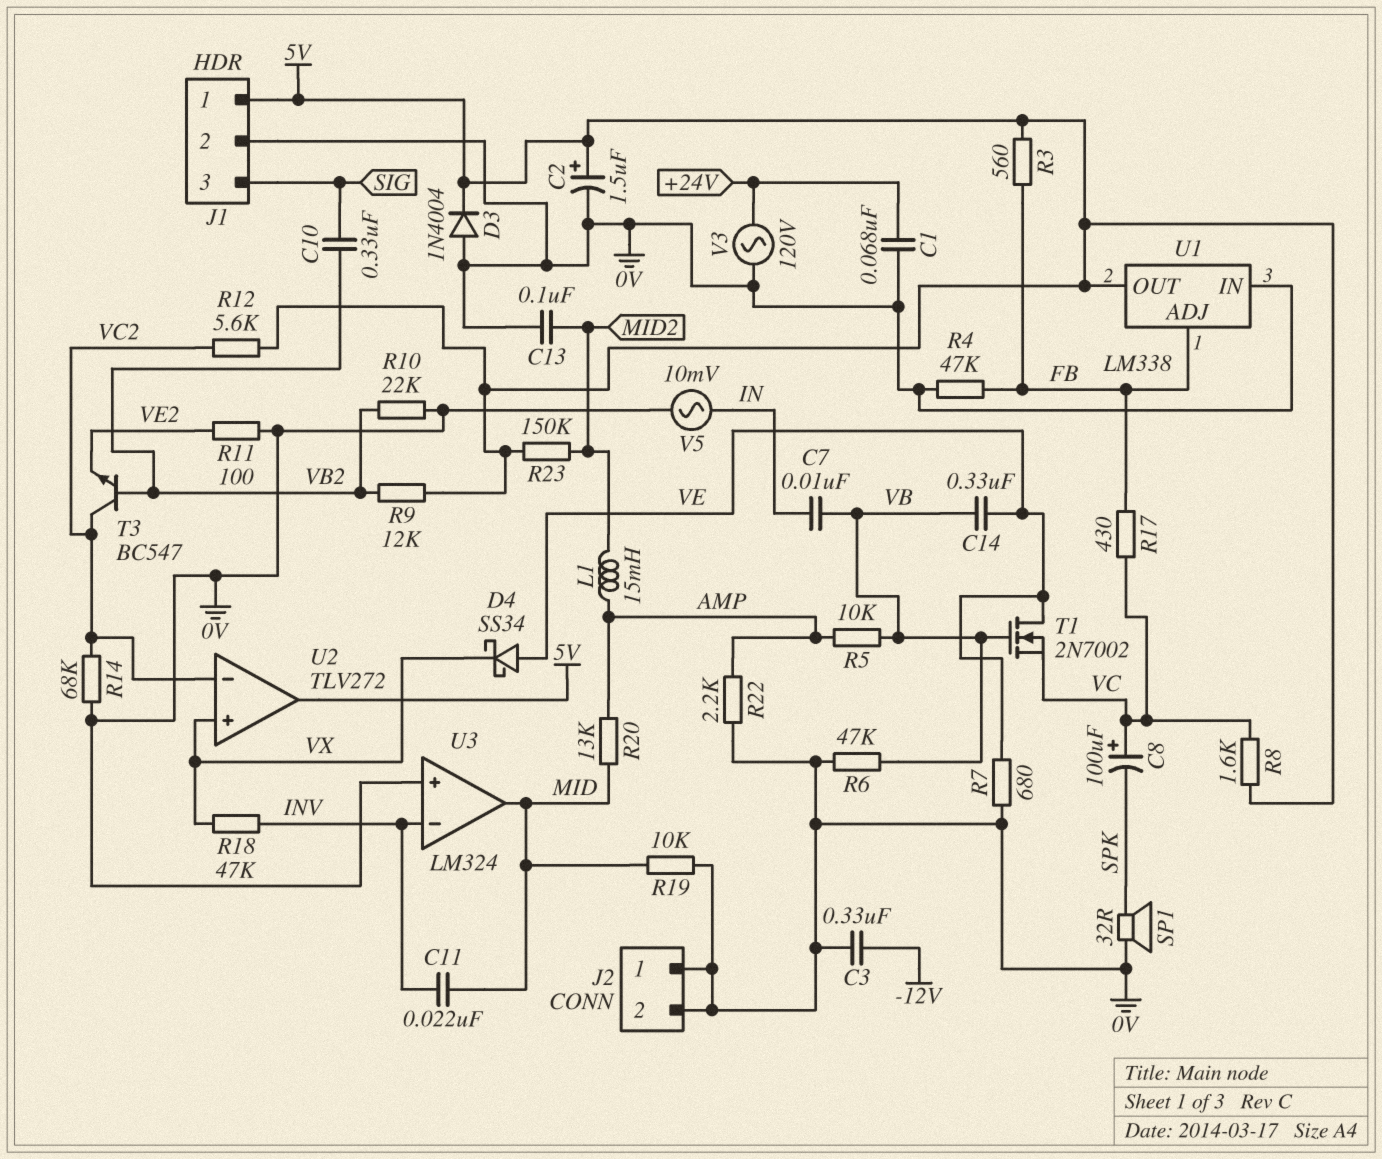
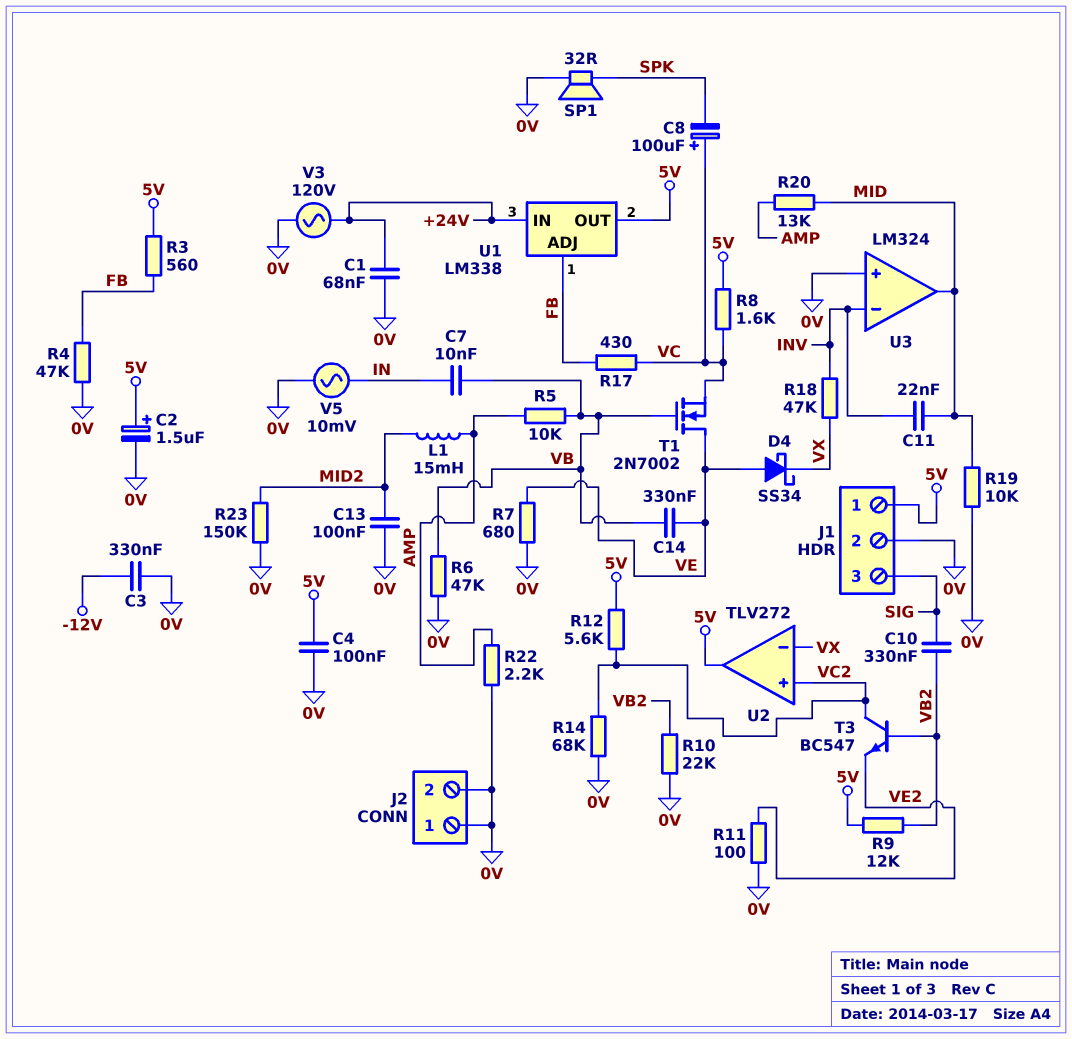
C4: none -> 100nF (0V, 5V)
D3: diode 1N4004 (A 0V, K 5V) -> none
R23: 150k (5V, MID2) -> 150k (0V, MID2)
U1 pin IN: 0V -> +24V
U2 pin in+: VX -> VC2
U2 pin in-: VC2 -> VX

